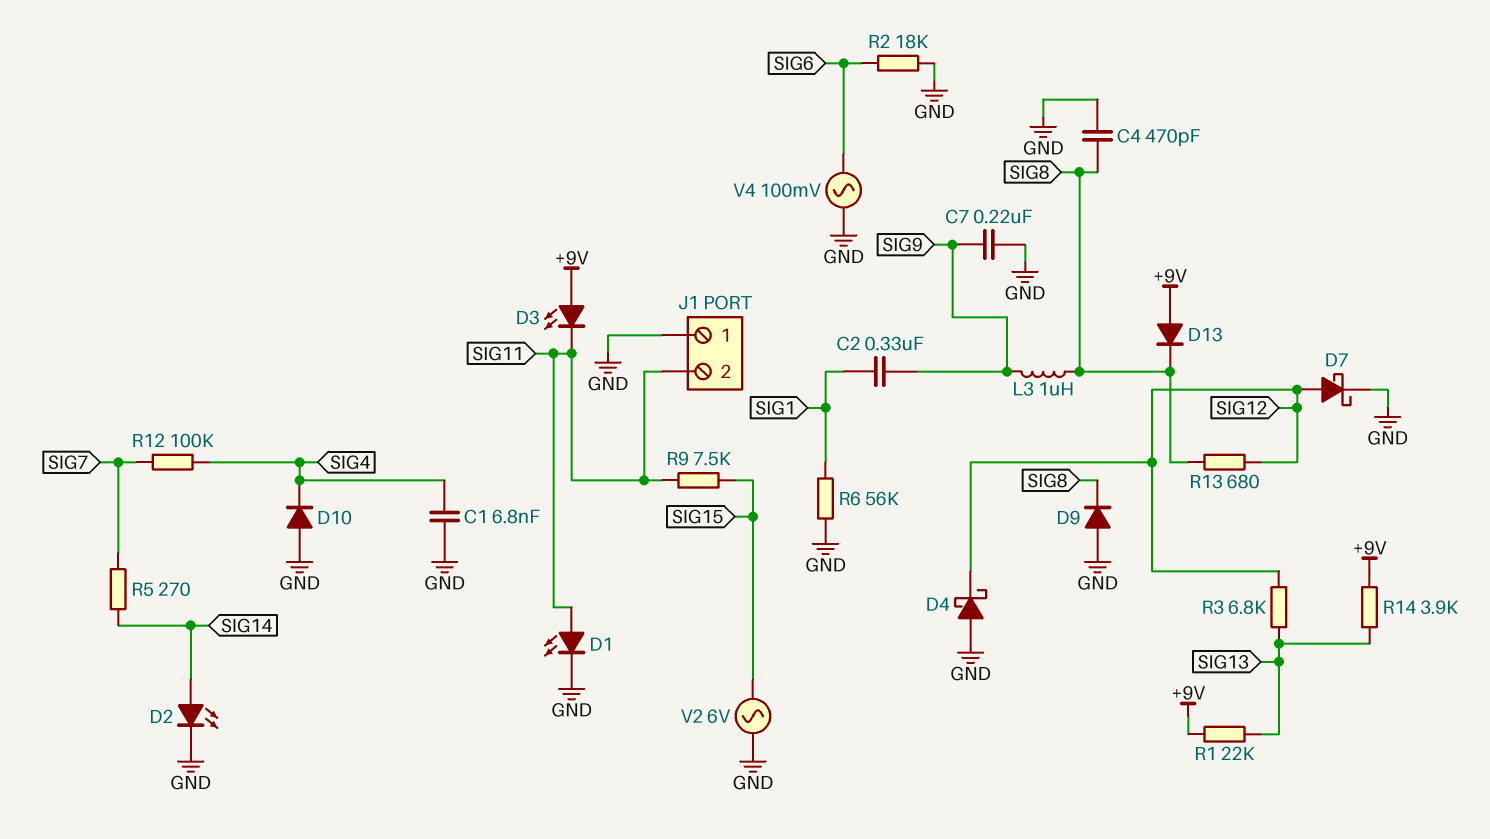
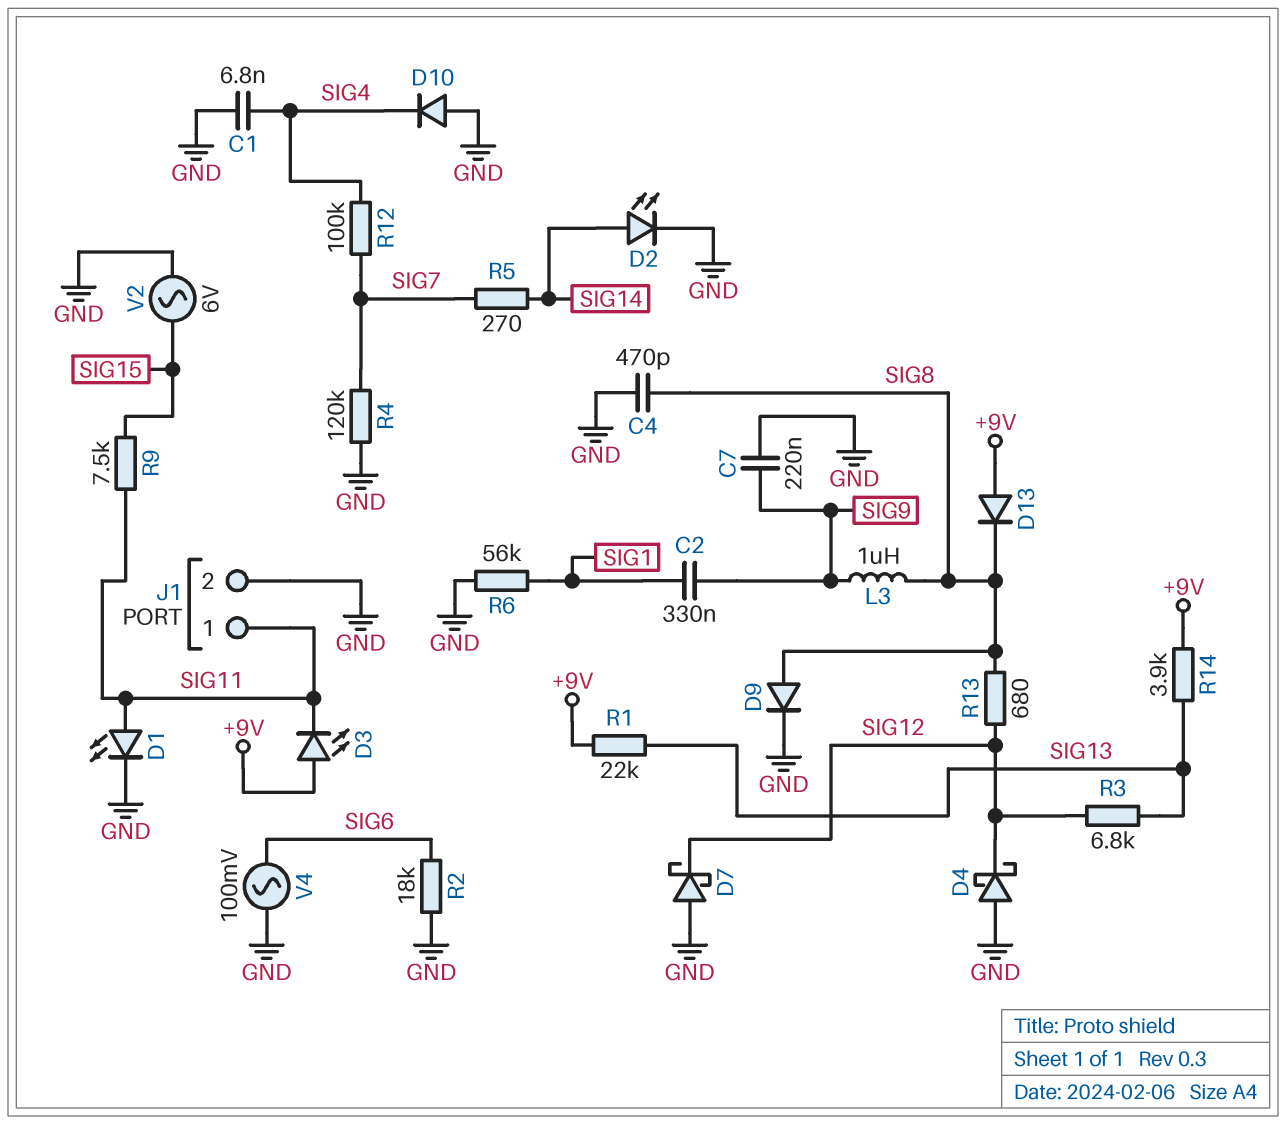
D7: schottky (A SIG12, K GND) -> schottky (A GND, K SIG12)
D9: diode (A GND, K SIG8) -> diode (A SIG8, K GND)
J1 pin 1: GND -> SIG11
J1 pin 2: SIG11 -> GND
R4: none -> 120k (GND, SIG7)

